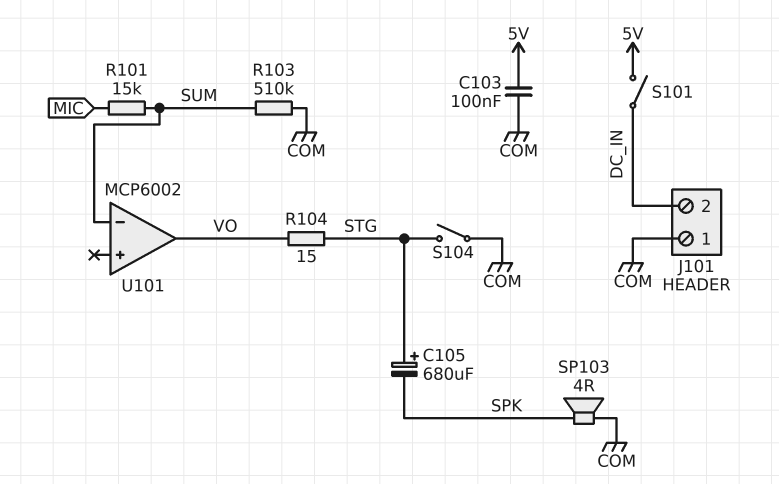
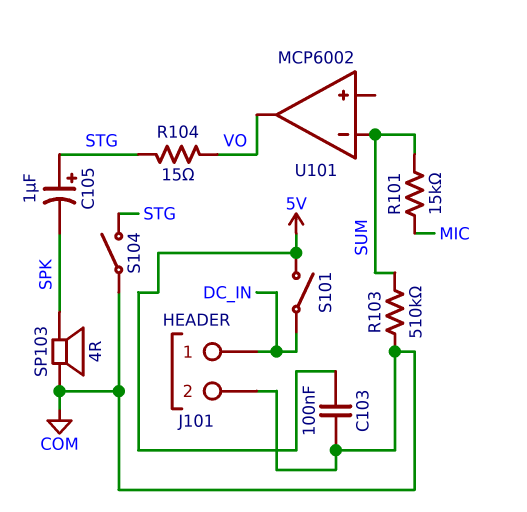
C105: 680uF (plus STG, minus SPK) -> 1uF (plus STG, minus SPK)
J101 pin 1: COM -> DC_IN
J101 pin 2: DC_IN -> COM

